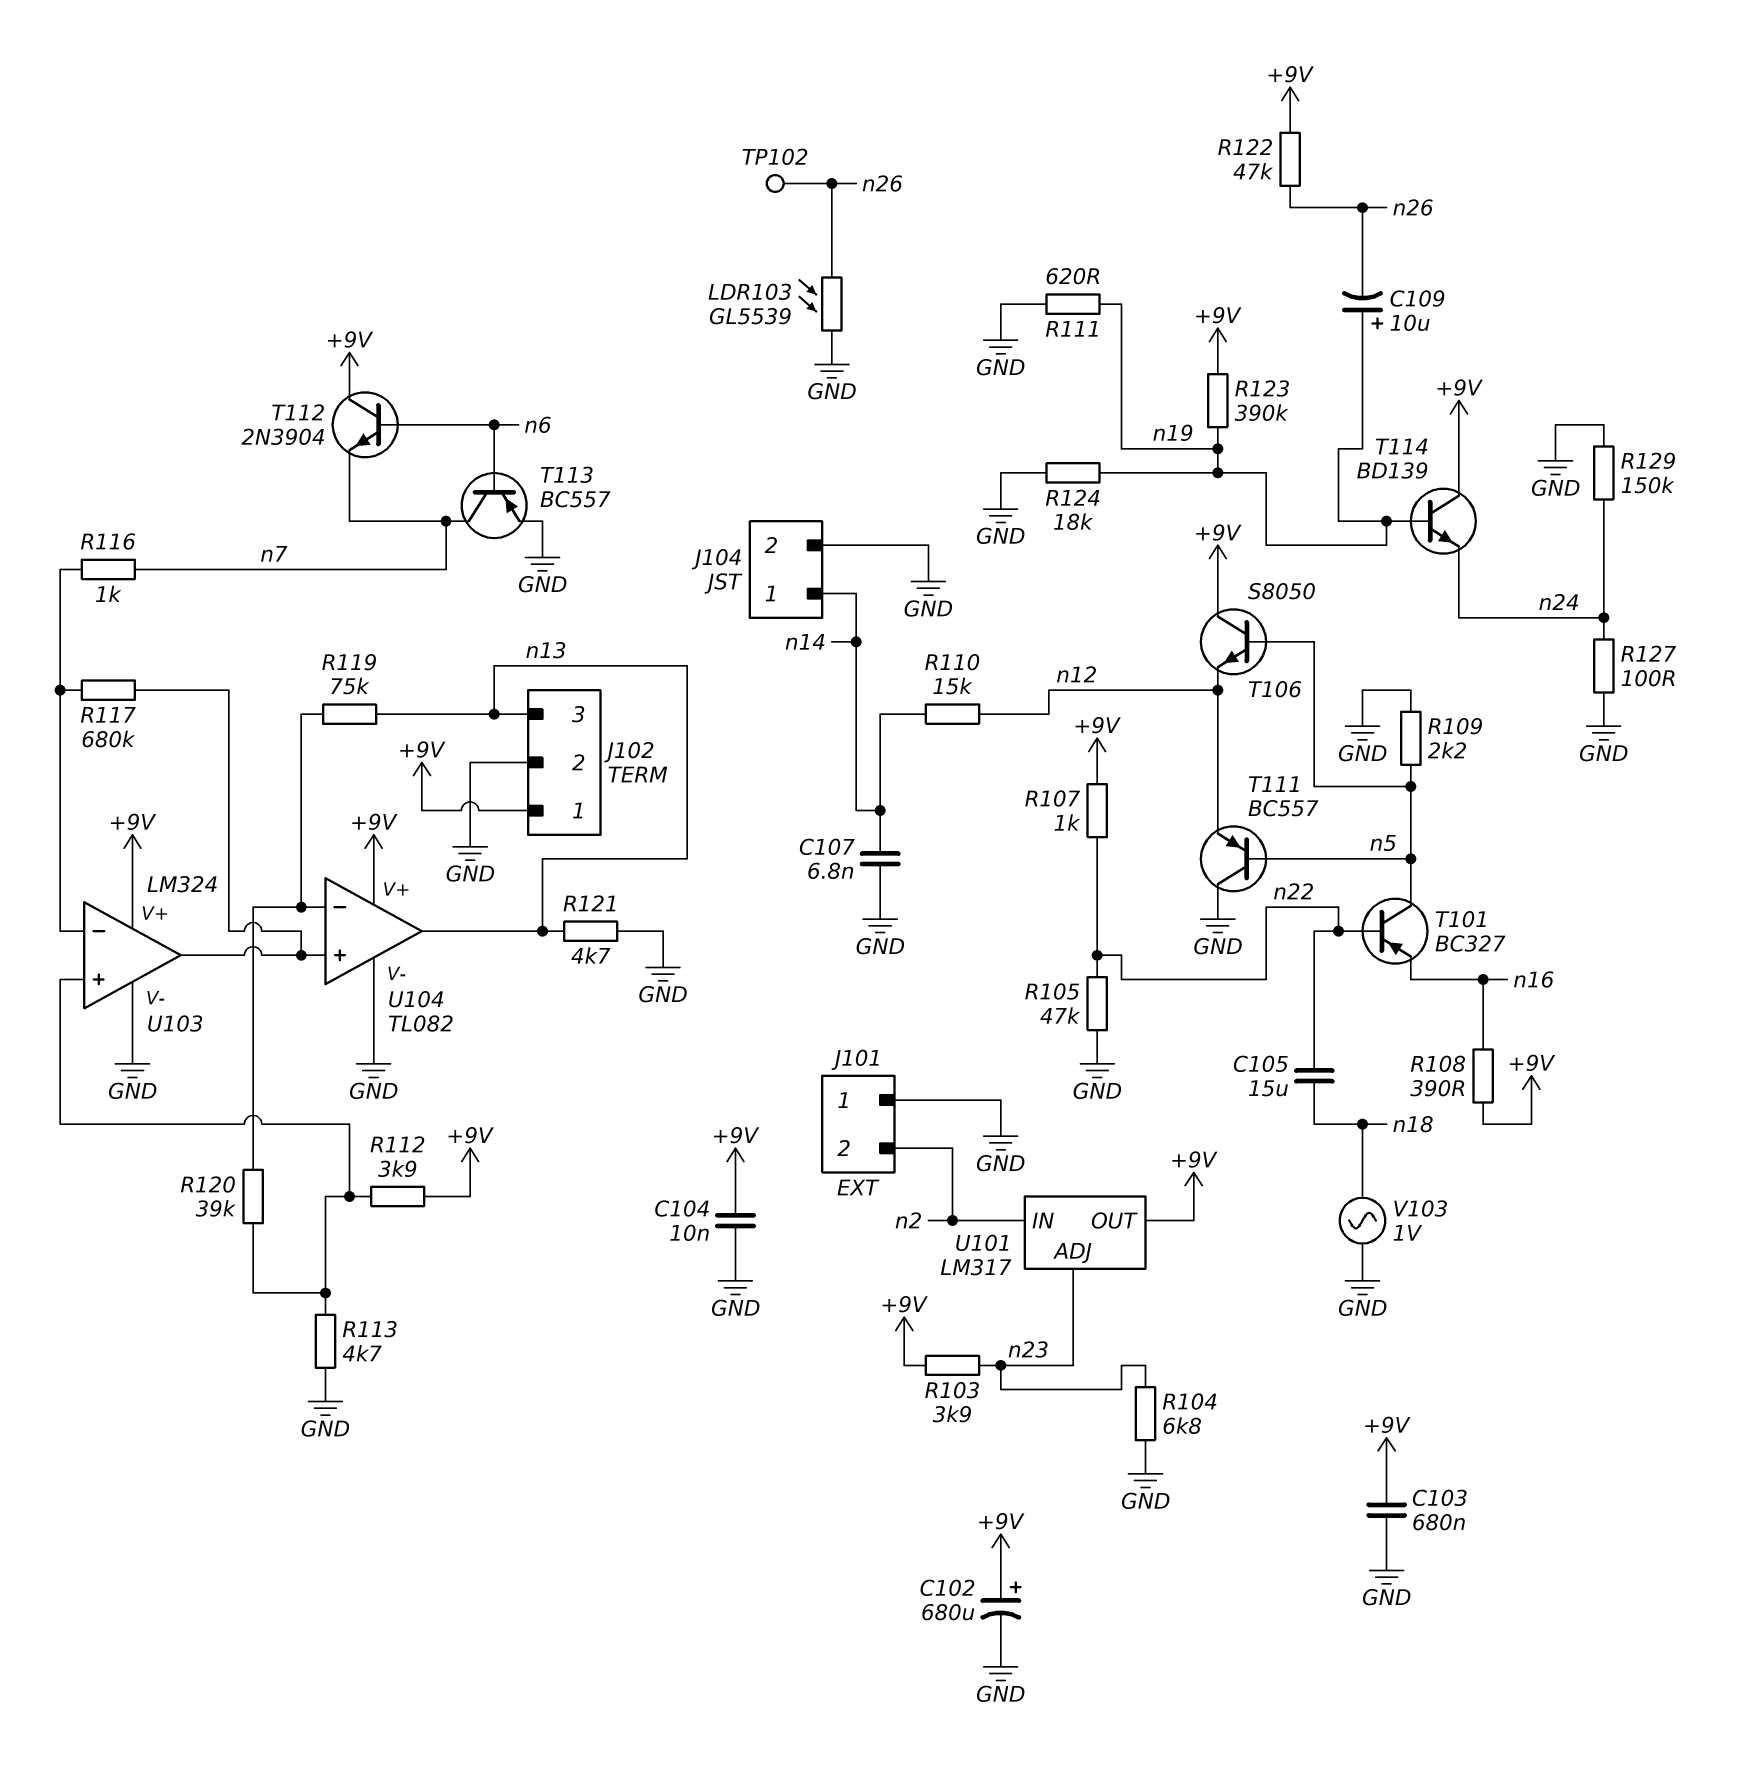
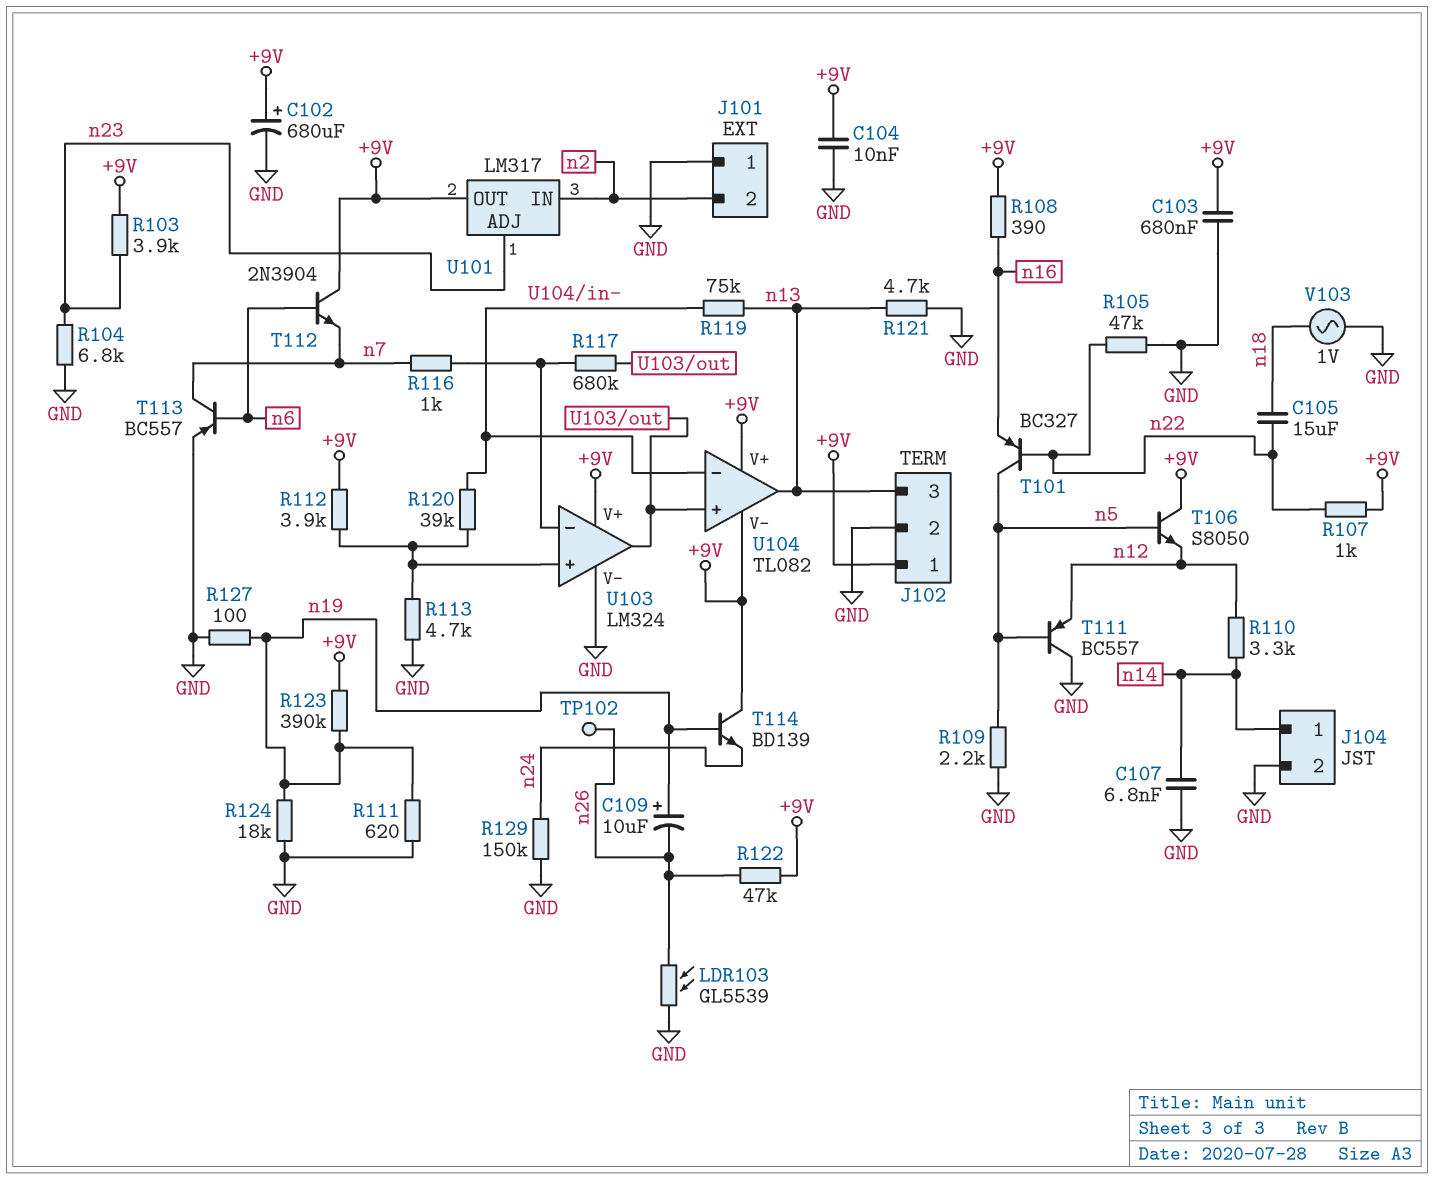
R110: 15k (n12, n14) -> 3.3k (n12, n14)
R127: 100 (GND, n24) -> 100 (GND, n19)
U104 pin V-: GND -> +9V

